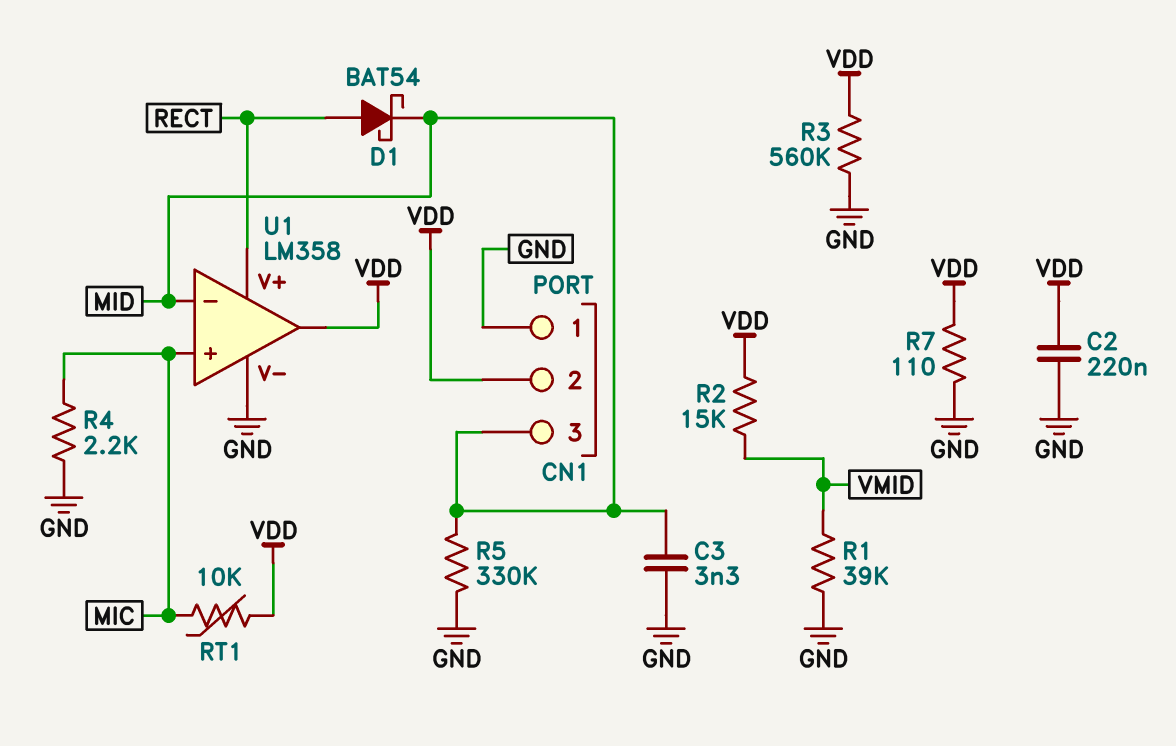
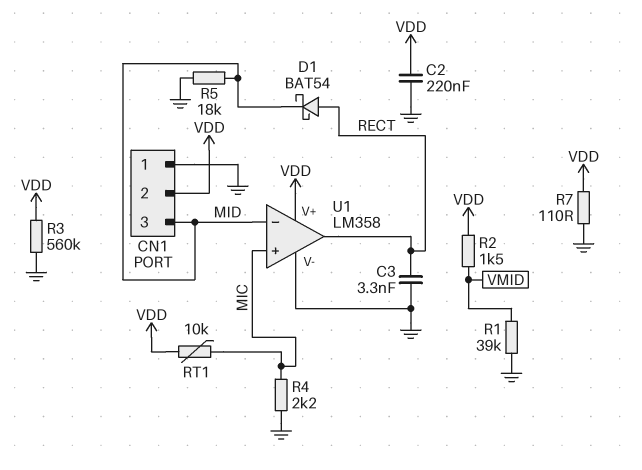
C3: 3.3nF (GND, MID) -> 3.3nF (GND, RECT)
R2: 15k (VDD, VMID) -> 1.5k (VDD, VMID)
R5: 330k (GND, MID) -> 18k (GND, MID)
U1 pin V+: RECT -> VDD
U1 pin out: VDD -> RECT

